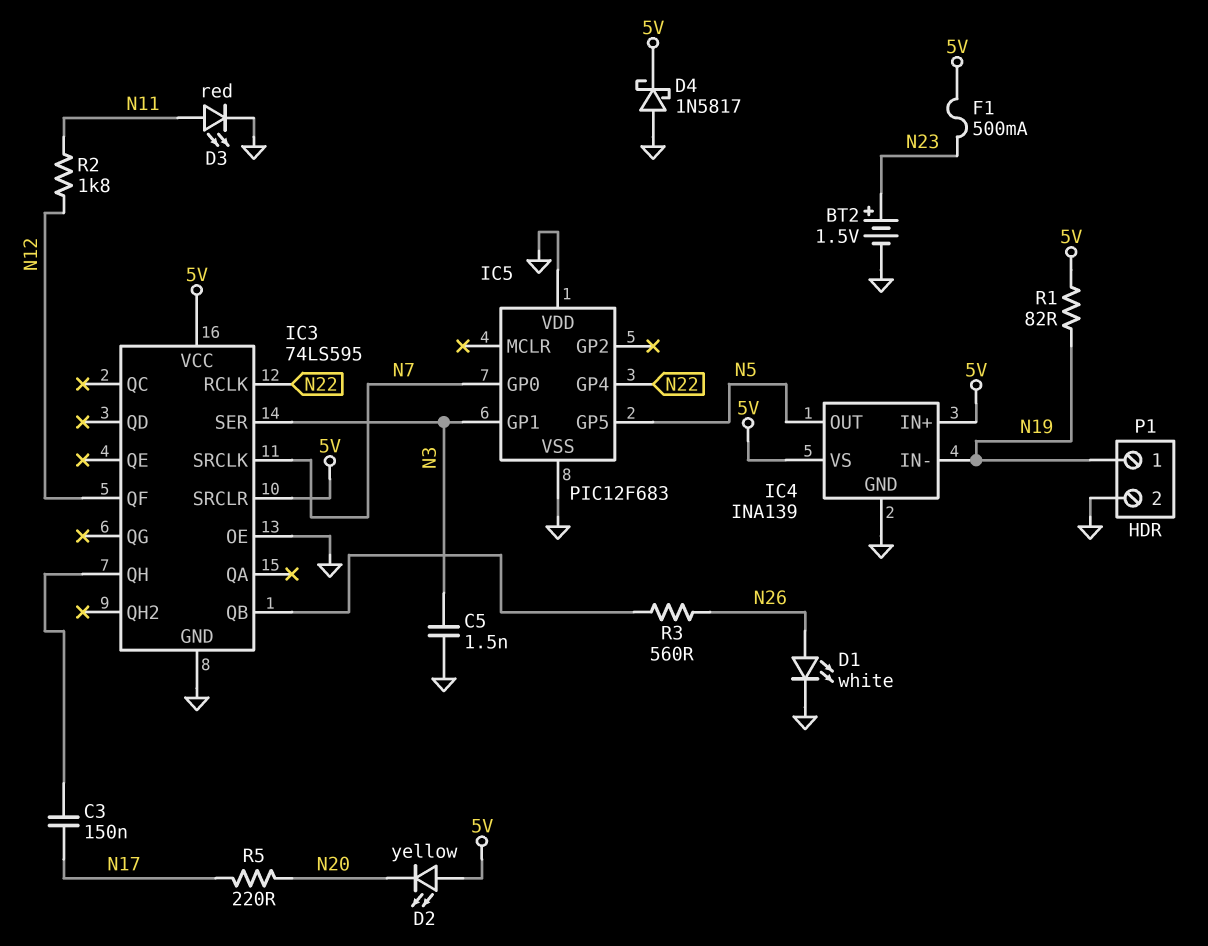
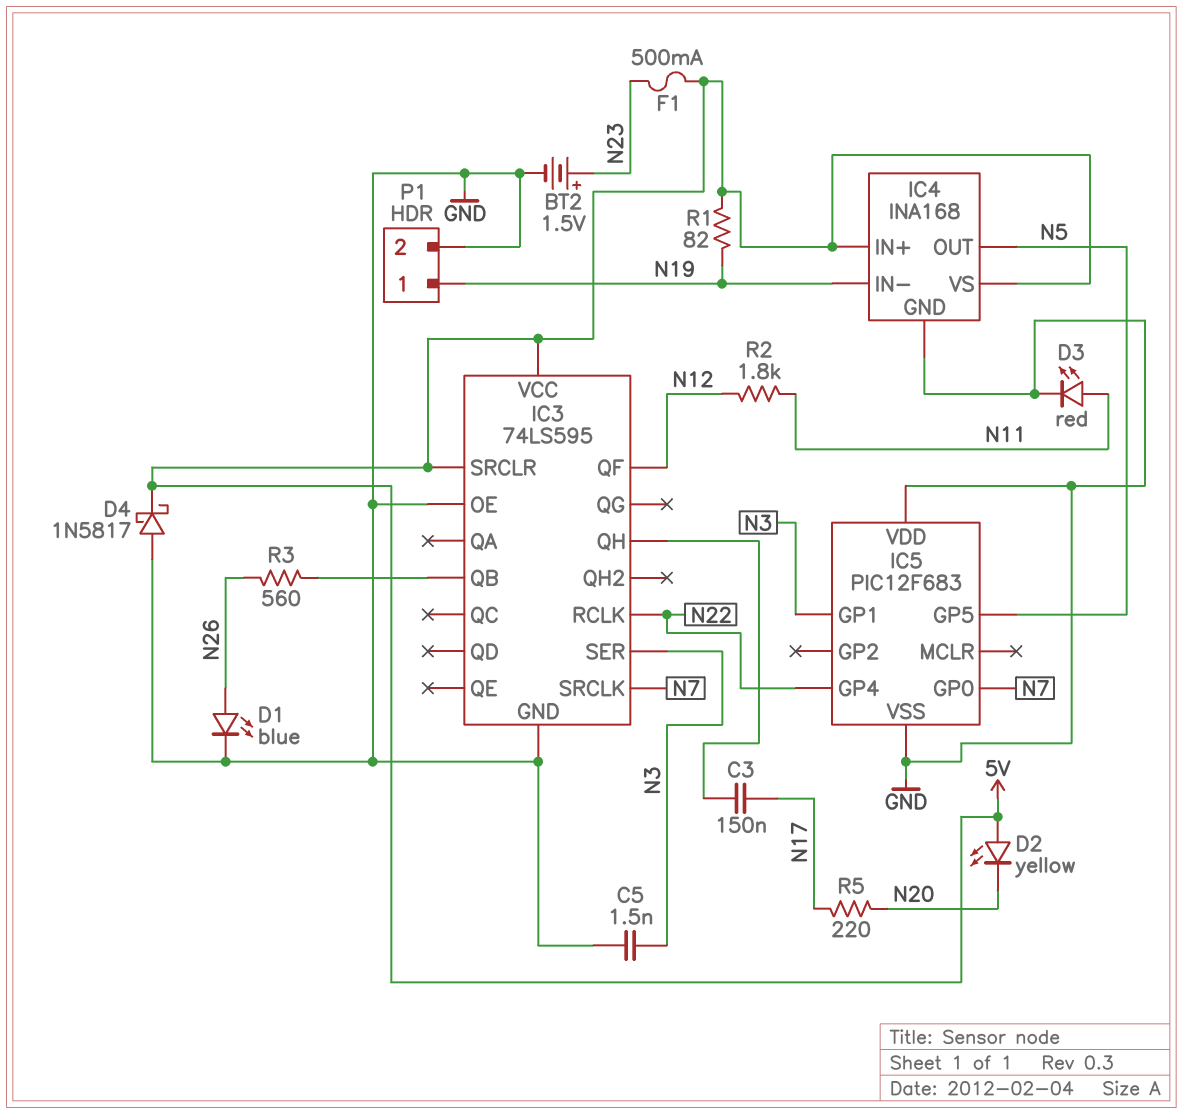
D1: LED white (A N26, K GND) -> LED blue (A N26, K GND)
IC4: INA139 -> INA168

